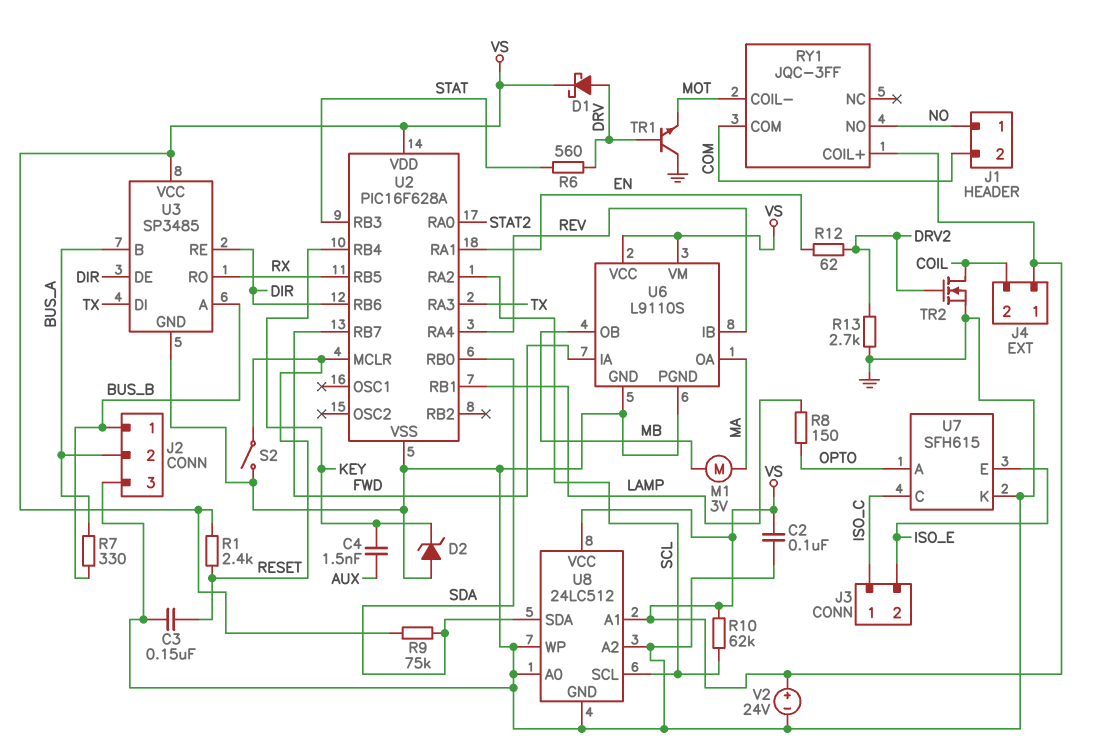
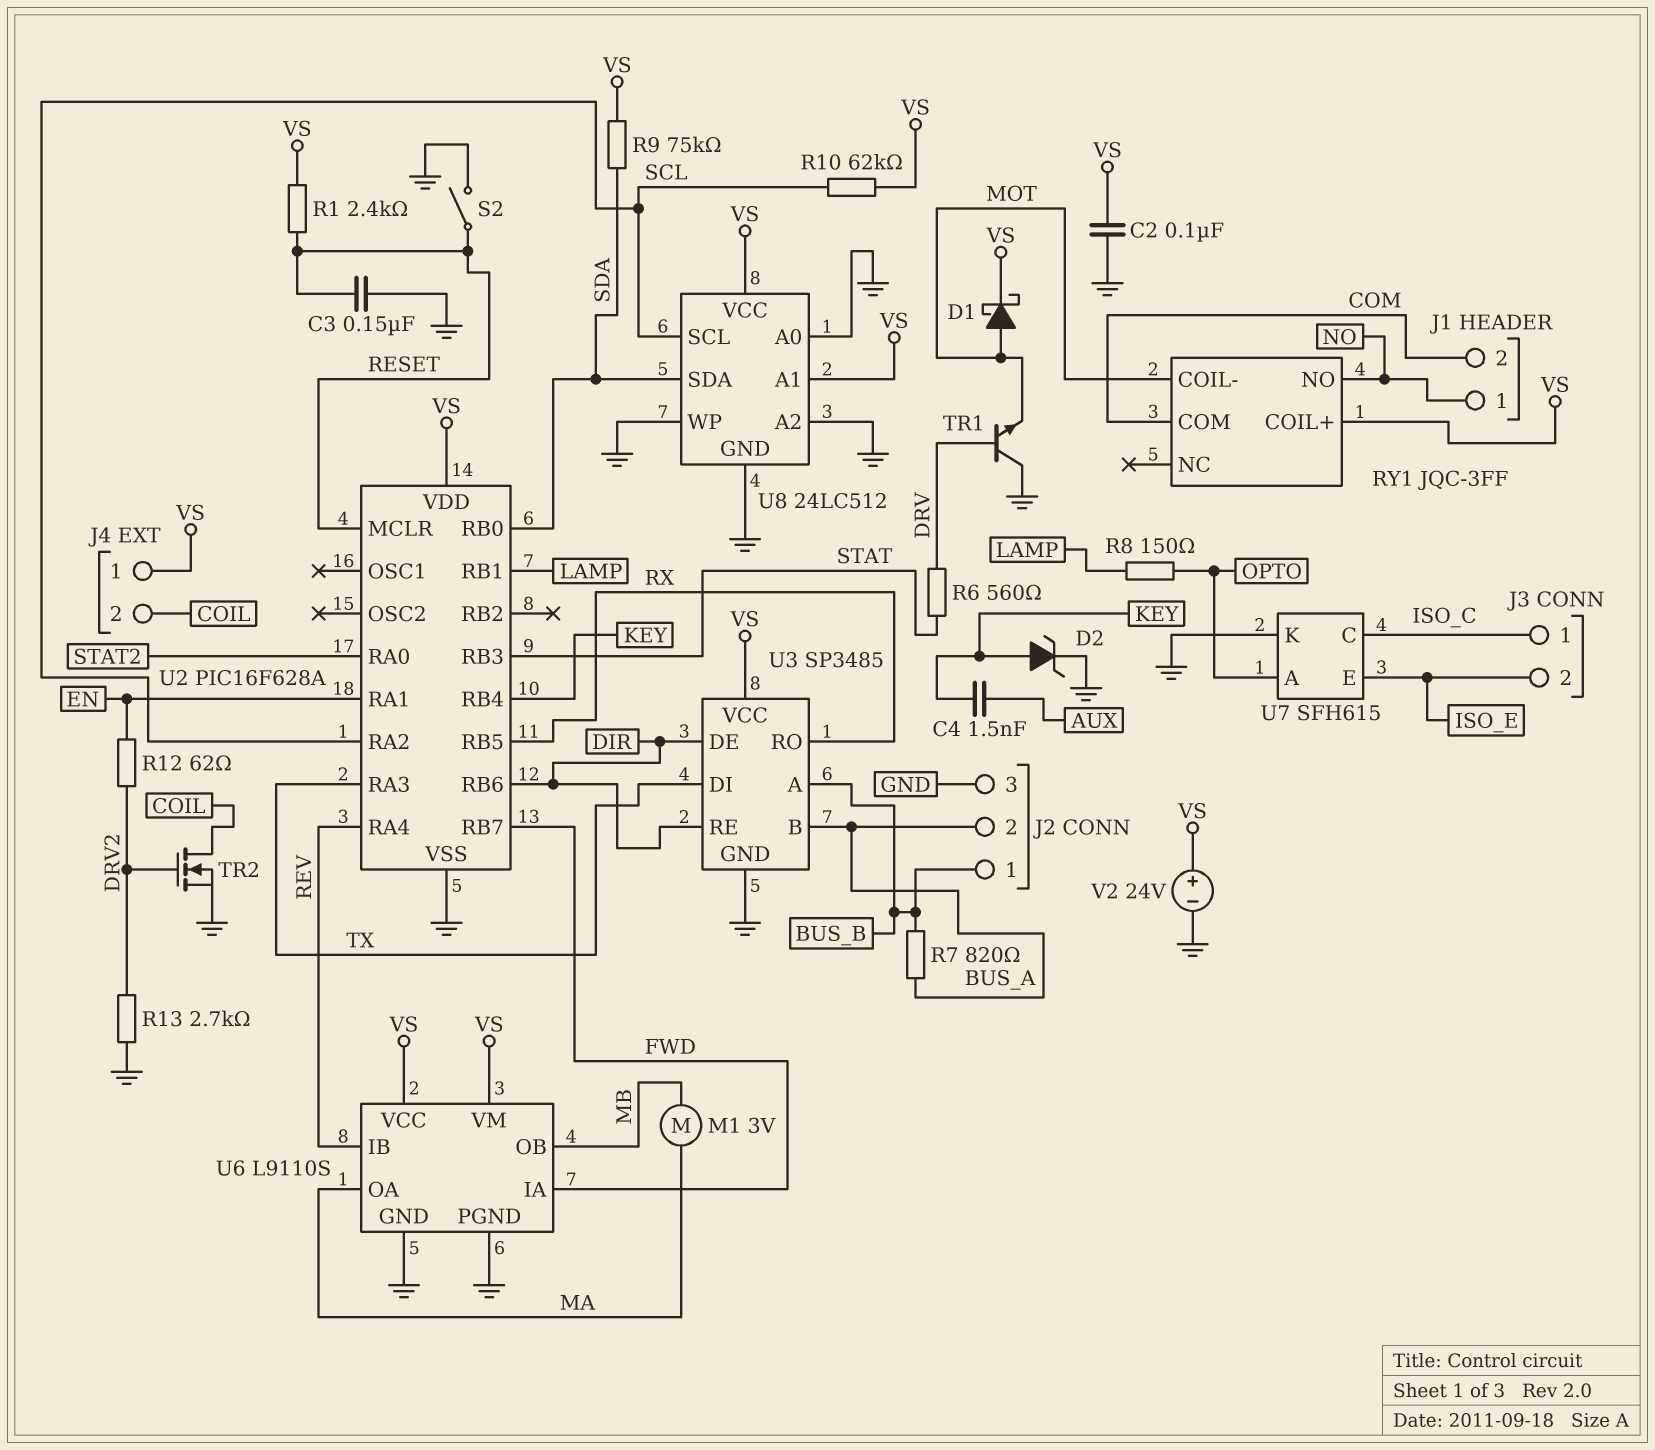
D1: schottky (A DRV, K VS) -> schottky (A MOT, K VS)
D2: zener (A GND, K KEY) -> zener (A KEY, K GND)
R7: 330 (BUS_A, BUS_B) -> 820 (BUS_A, BUS_B)

